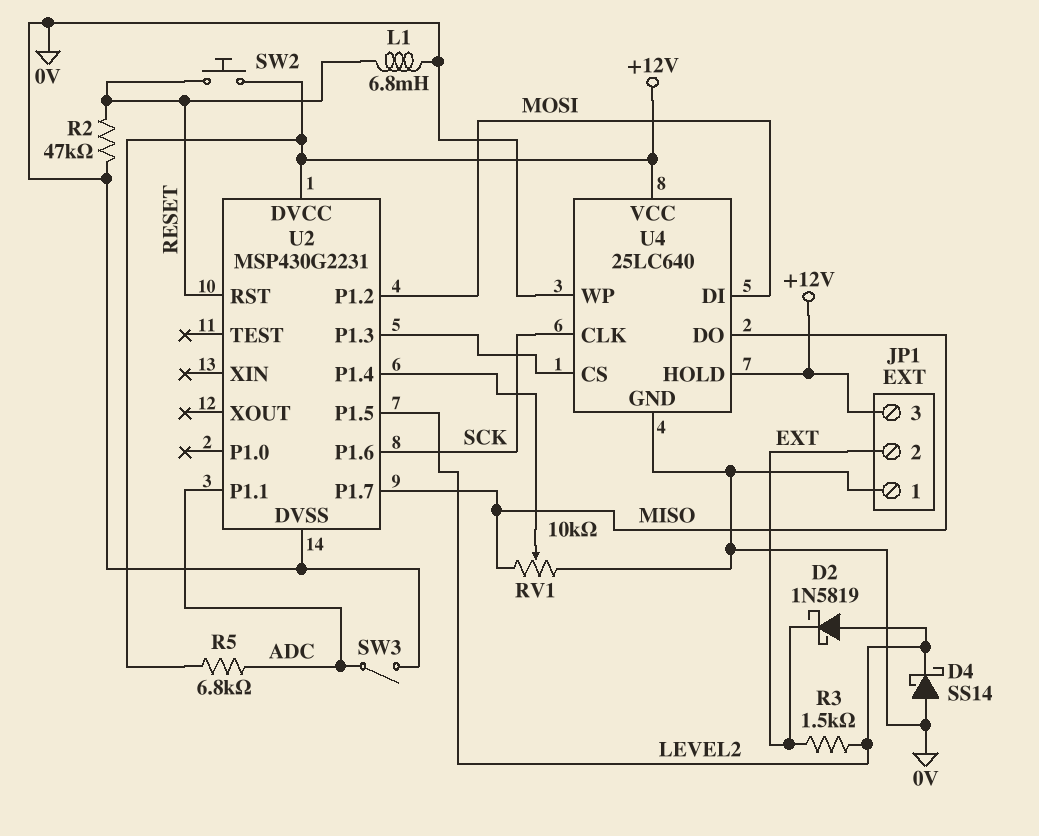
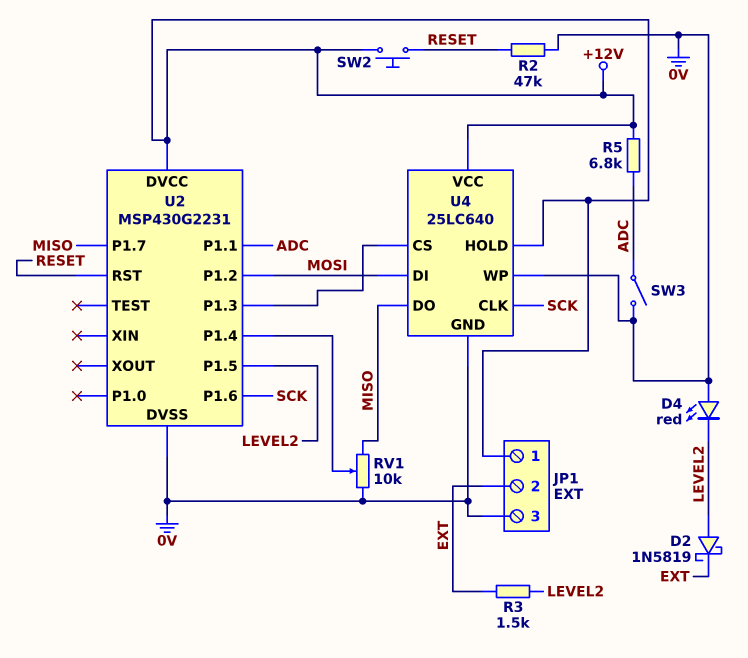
D4: schottky SS14 (A 0V, K LEVEL2) -> LED red (A 0V, K LEVEL2)
JP1 pin 1: 0V -> +12V
JP1 pin 3: +12V -> 0V
L1: 6.8mH (0V, RESET) -> none

